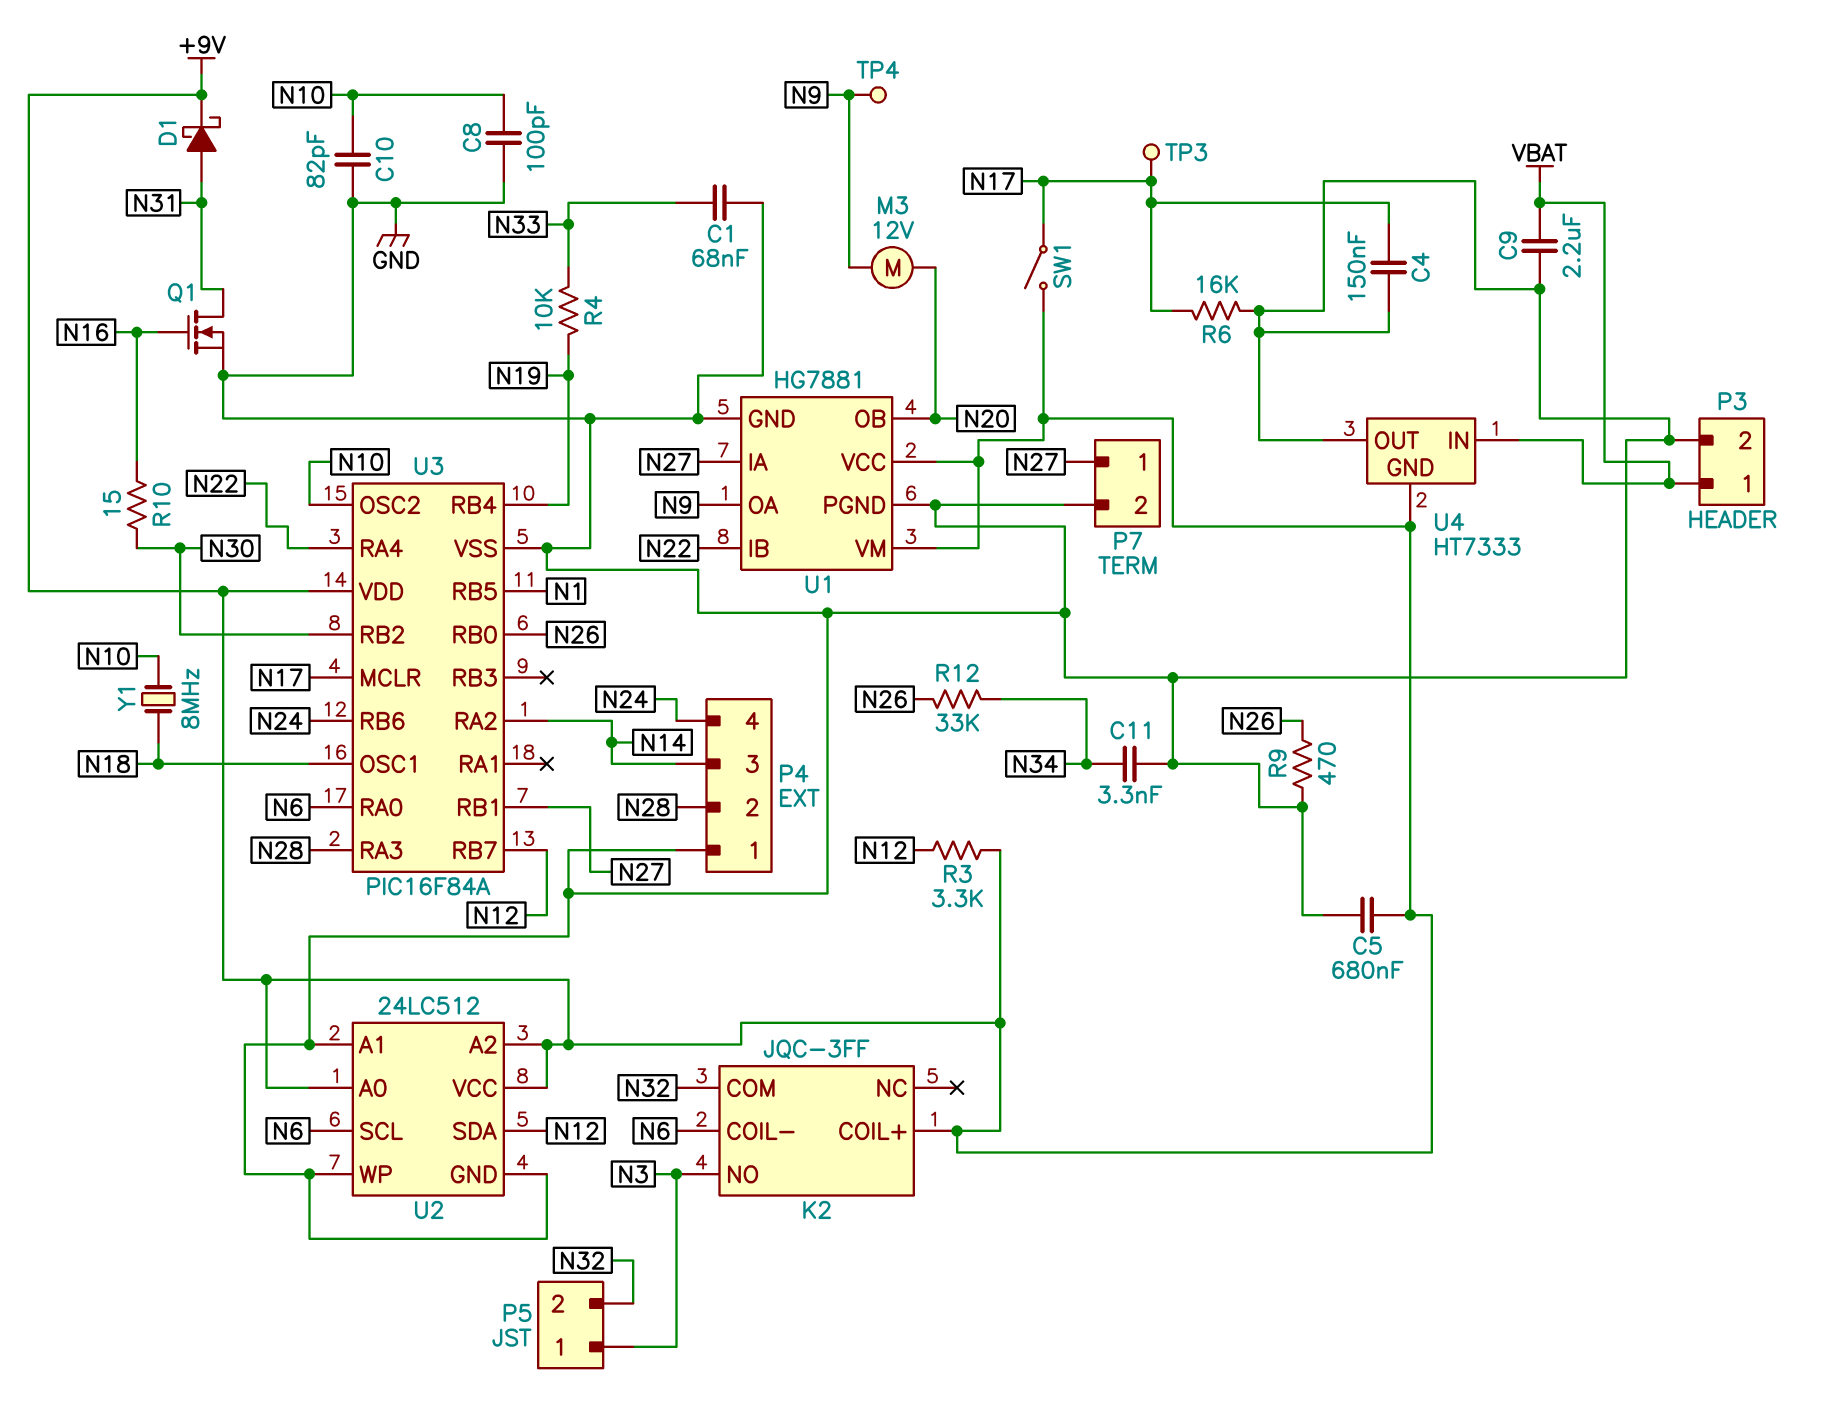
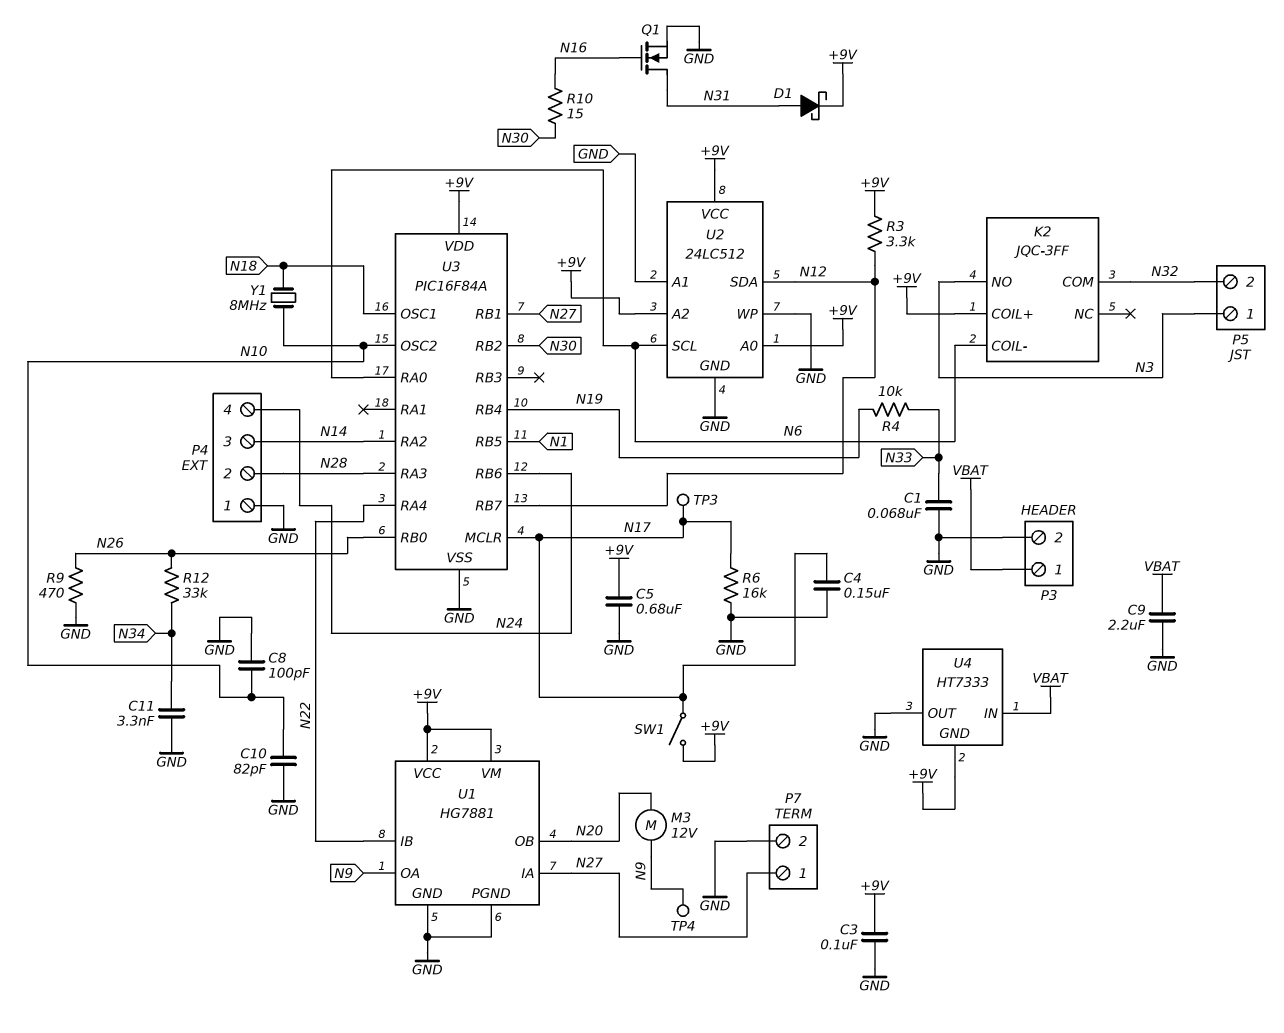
C3: none -> 100nF (+9V, GND)

